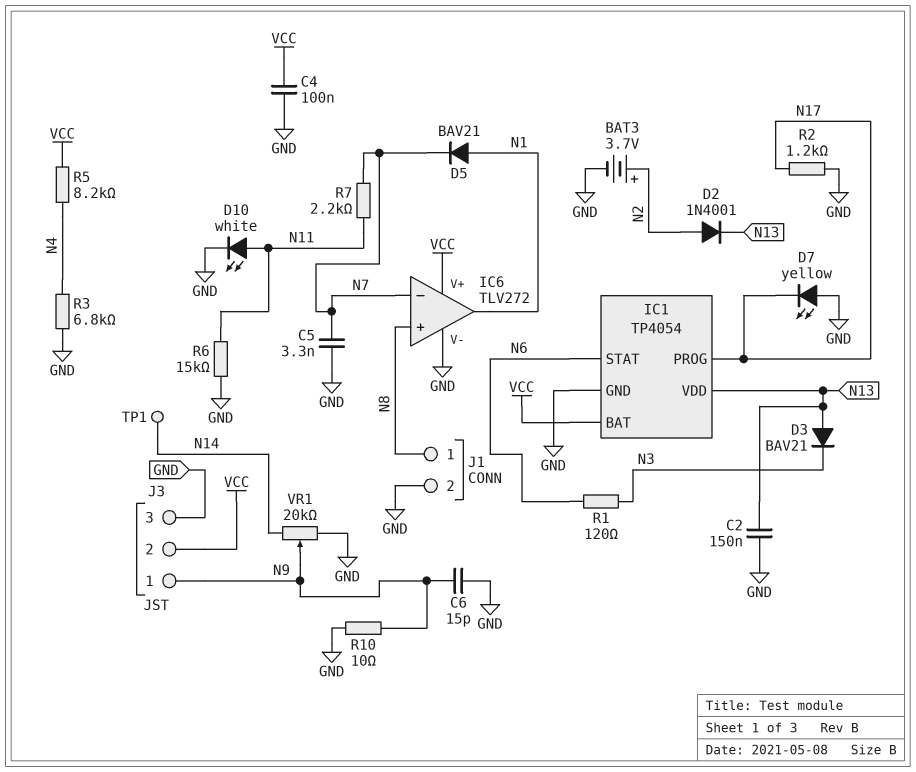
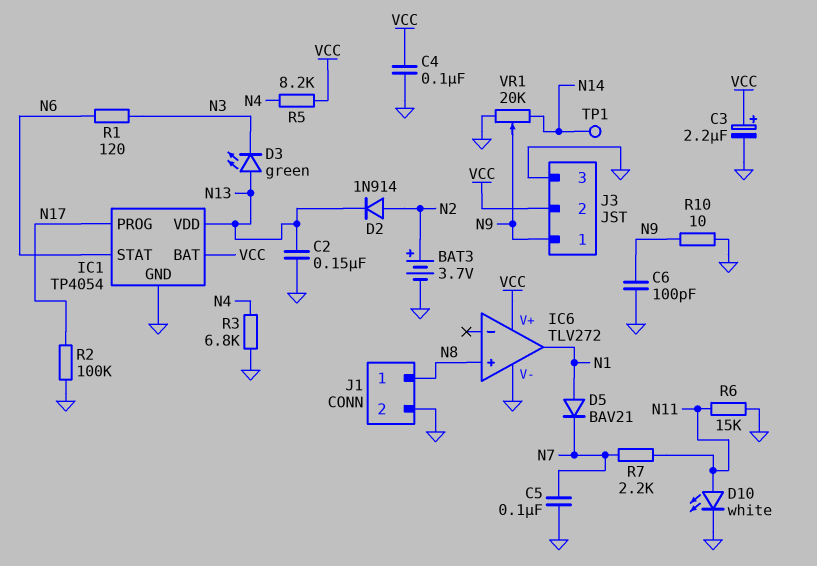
C3: none -> 2.2uF (plus VCC, minus GND)
C5: 3.3nF (GND, N7) -> 100nF (GND, N7)
C6: 15pF (GND, N9) -> 100pF (GND, N9)
D2: diode 1N4001 (A N2, K N13) -> diode 1N914 (A N2, K N13)
D3: diode BAV21 (A N13, K N3) -> LED green (A N13, K N3)
D7: LED yellow (A GND, K N17) -> none
IC6 pin in-: N7 -> none
R2: 1.2k (GND, N17) -> 100k (GND, N17)

